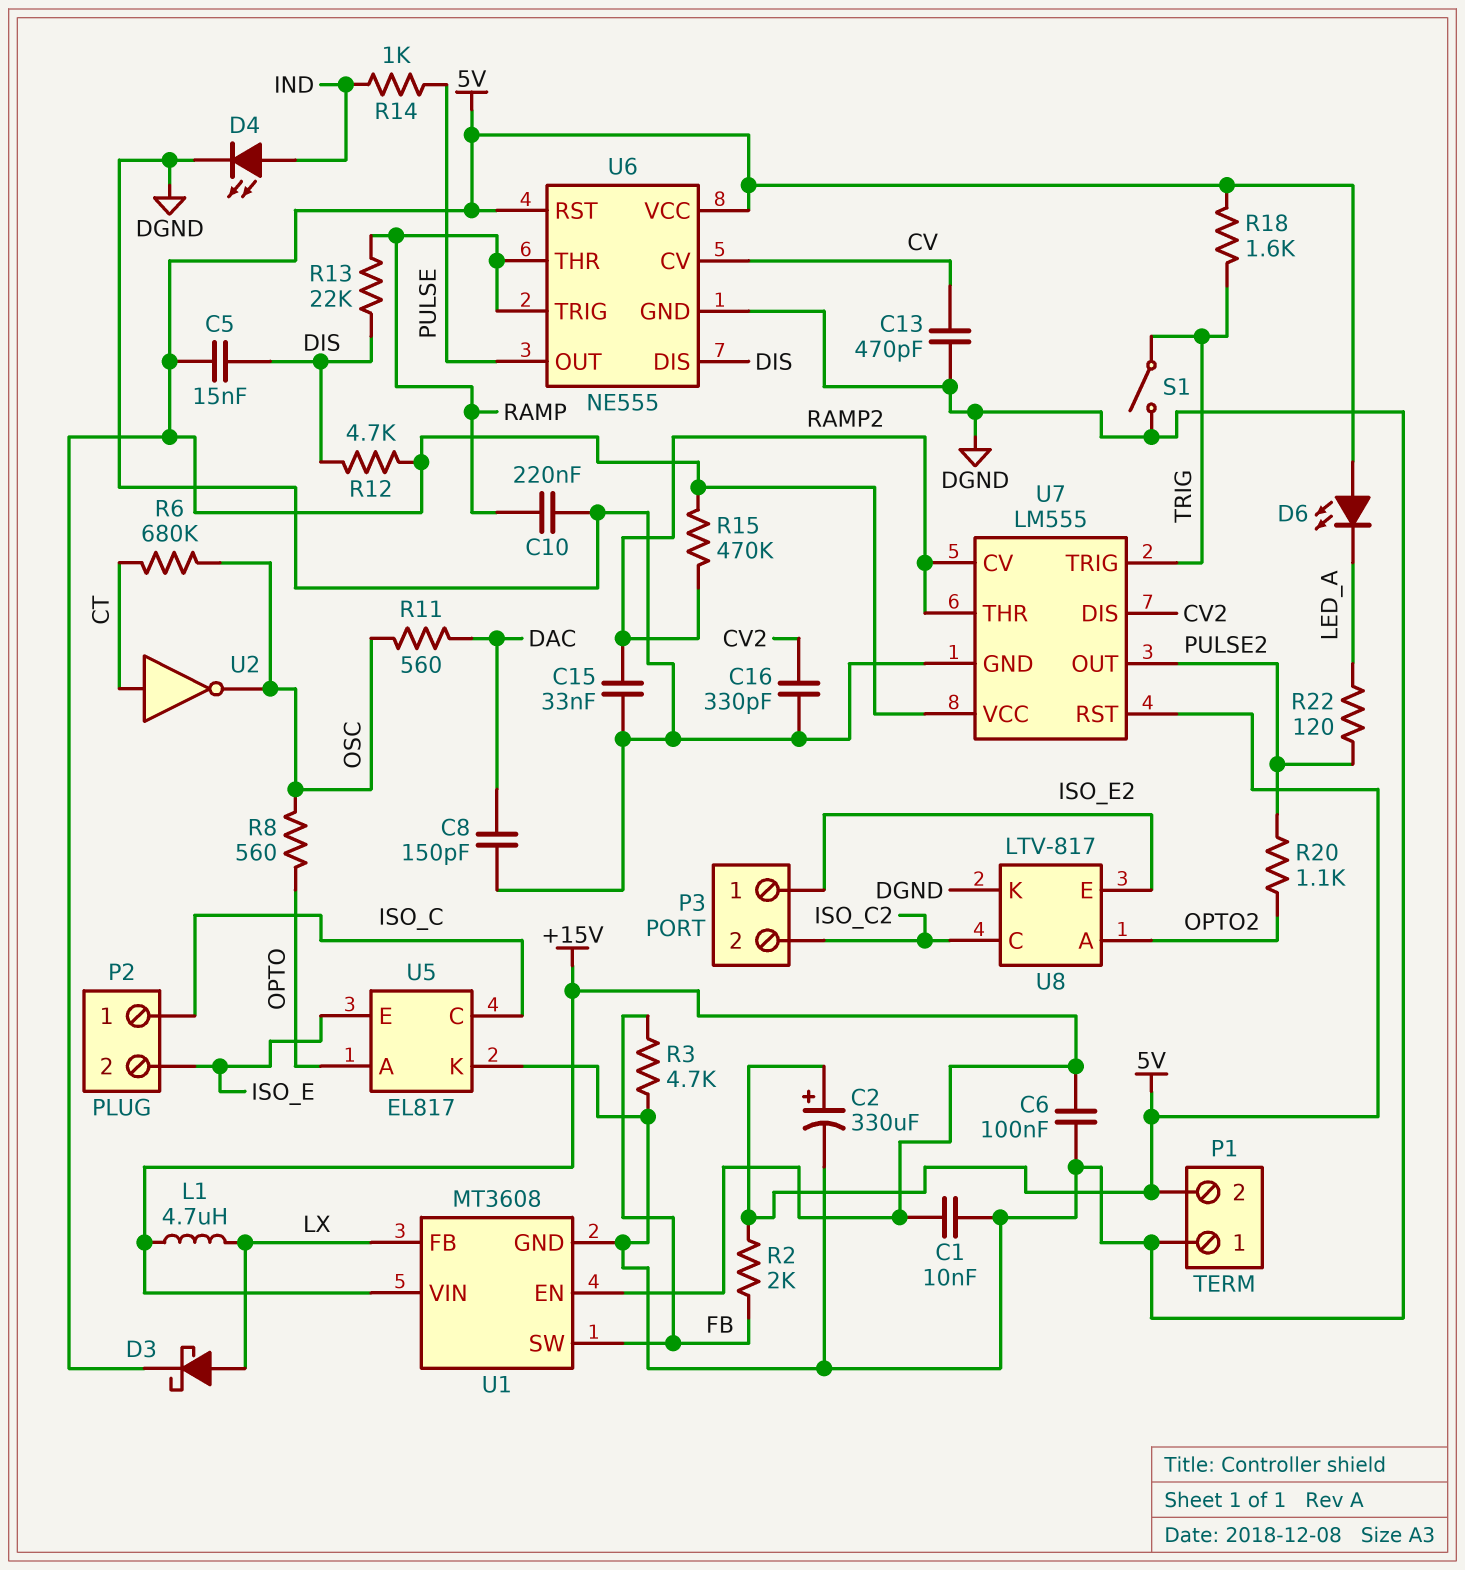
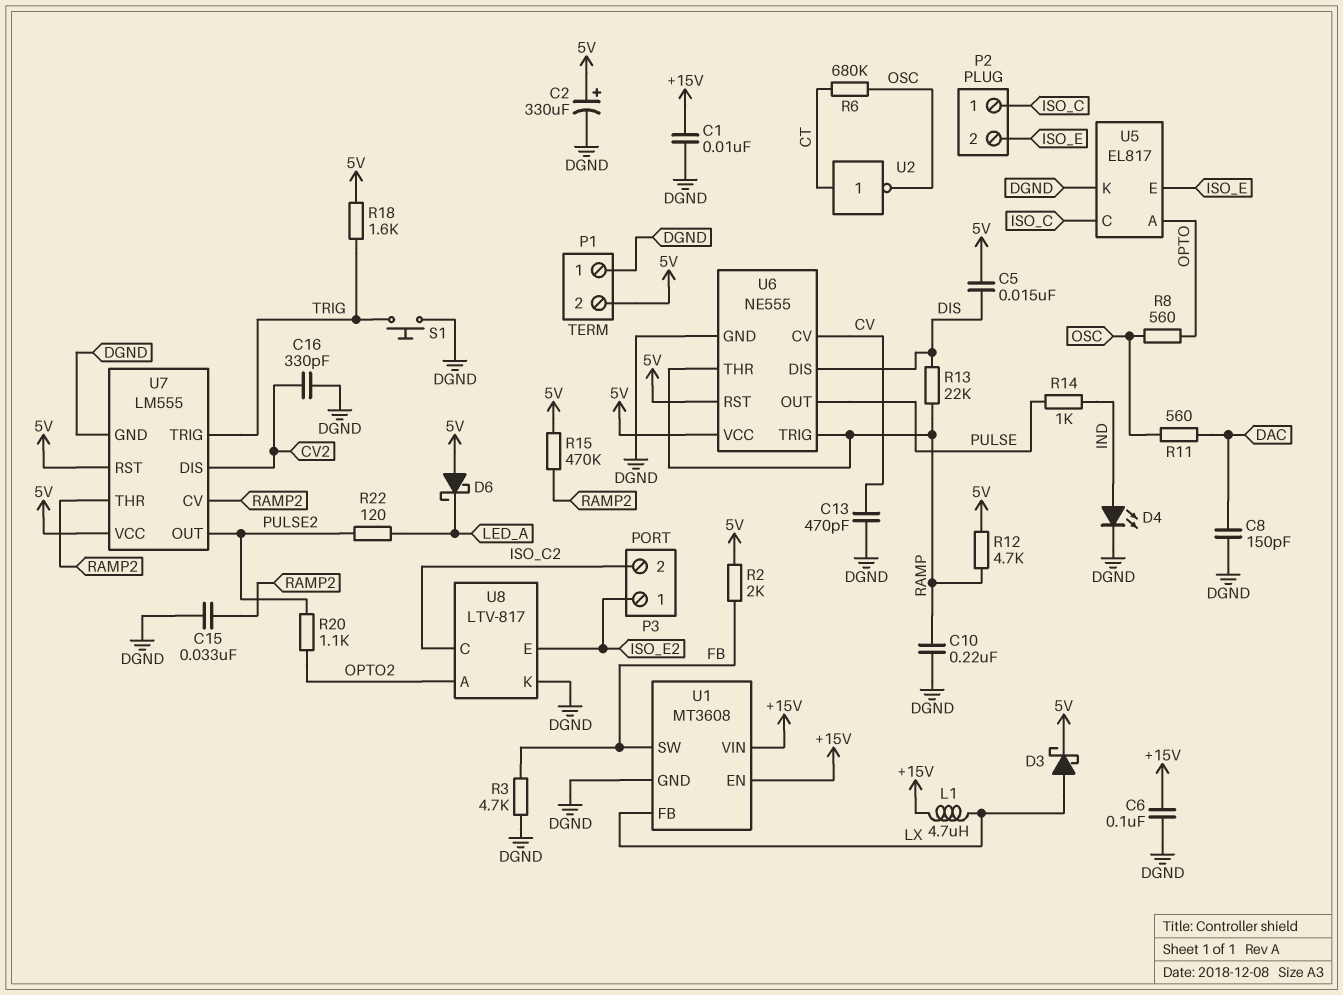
D6: LED (A 5V, K LED_A) -> schottky (A 5V, K LED_A)
R12: 4.7k (5V, DIS) -> 4.7k (5V, RAMP)
S1: switch (DGND, TRIG) -> button (DGND, TRIG)

